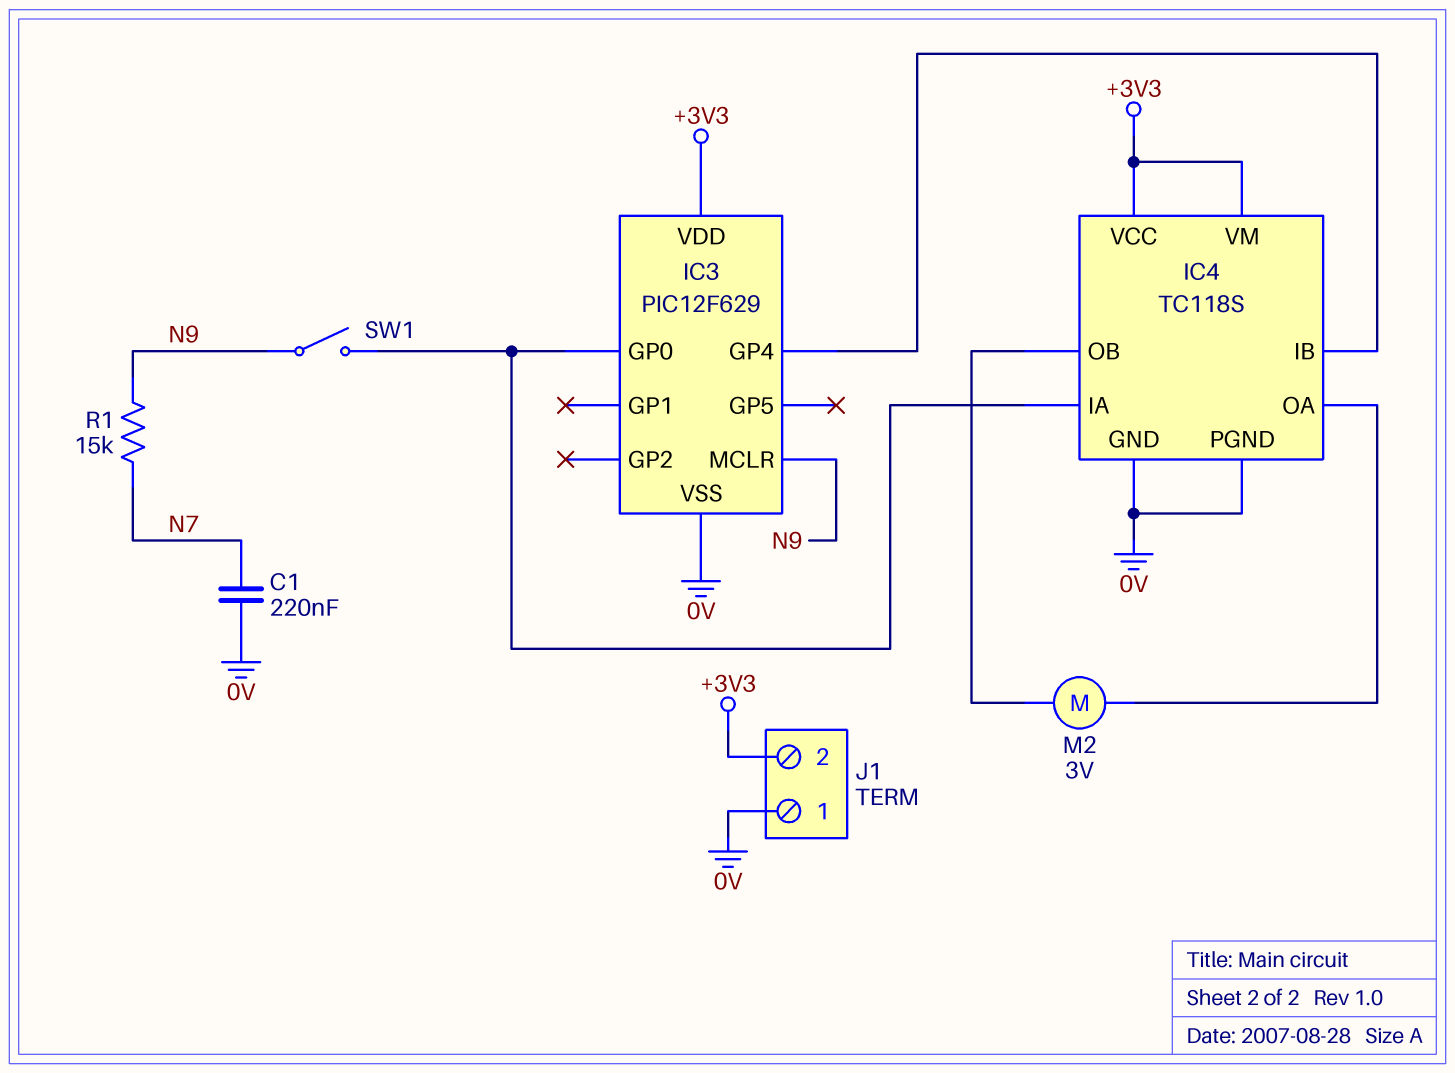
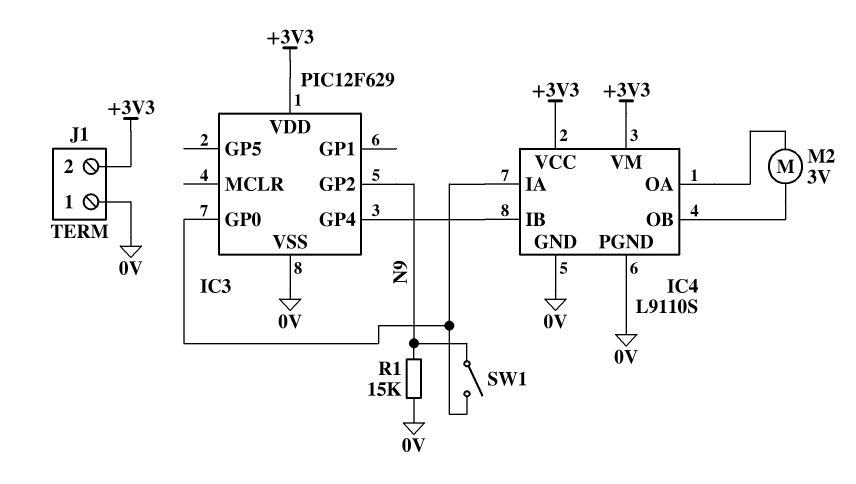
C1: 220nF (0V, N7) -> none
IC3 pin GP2: none -> N9
IC3 pin MCLR: N9 -> none
IC4: TC118S -> L9110S
R1: 15k (N7, N9) -> 15k (0V, N9)

